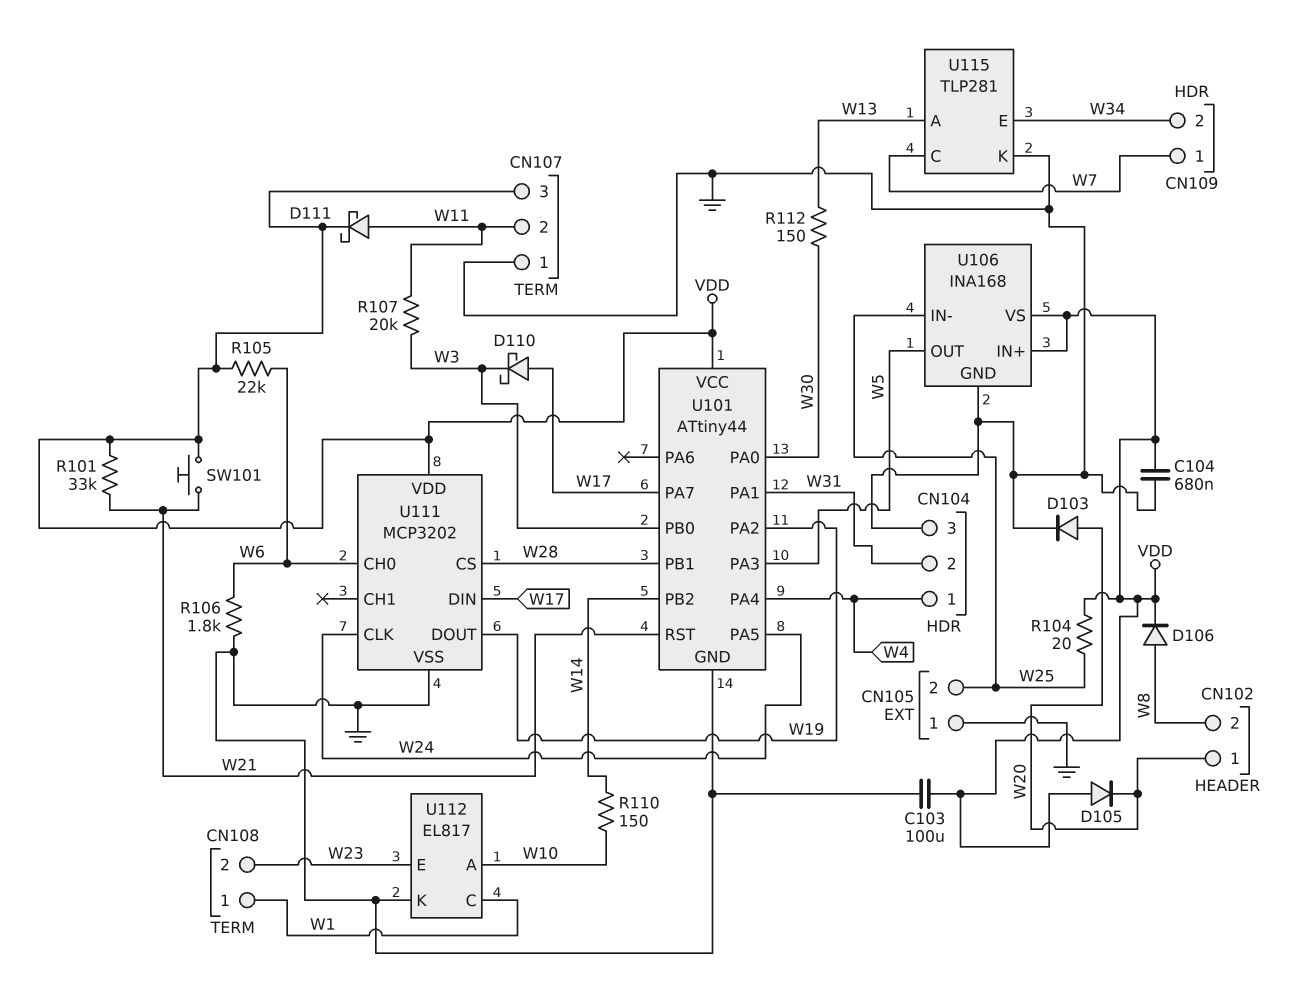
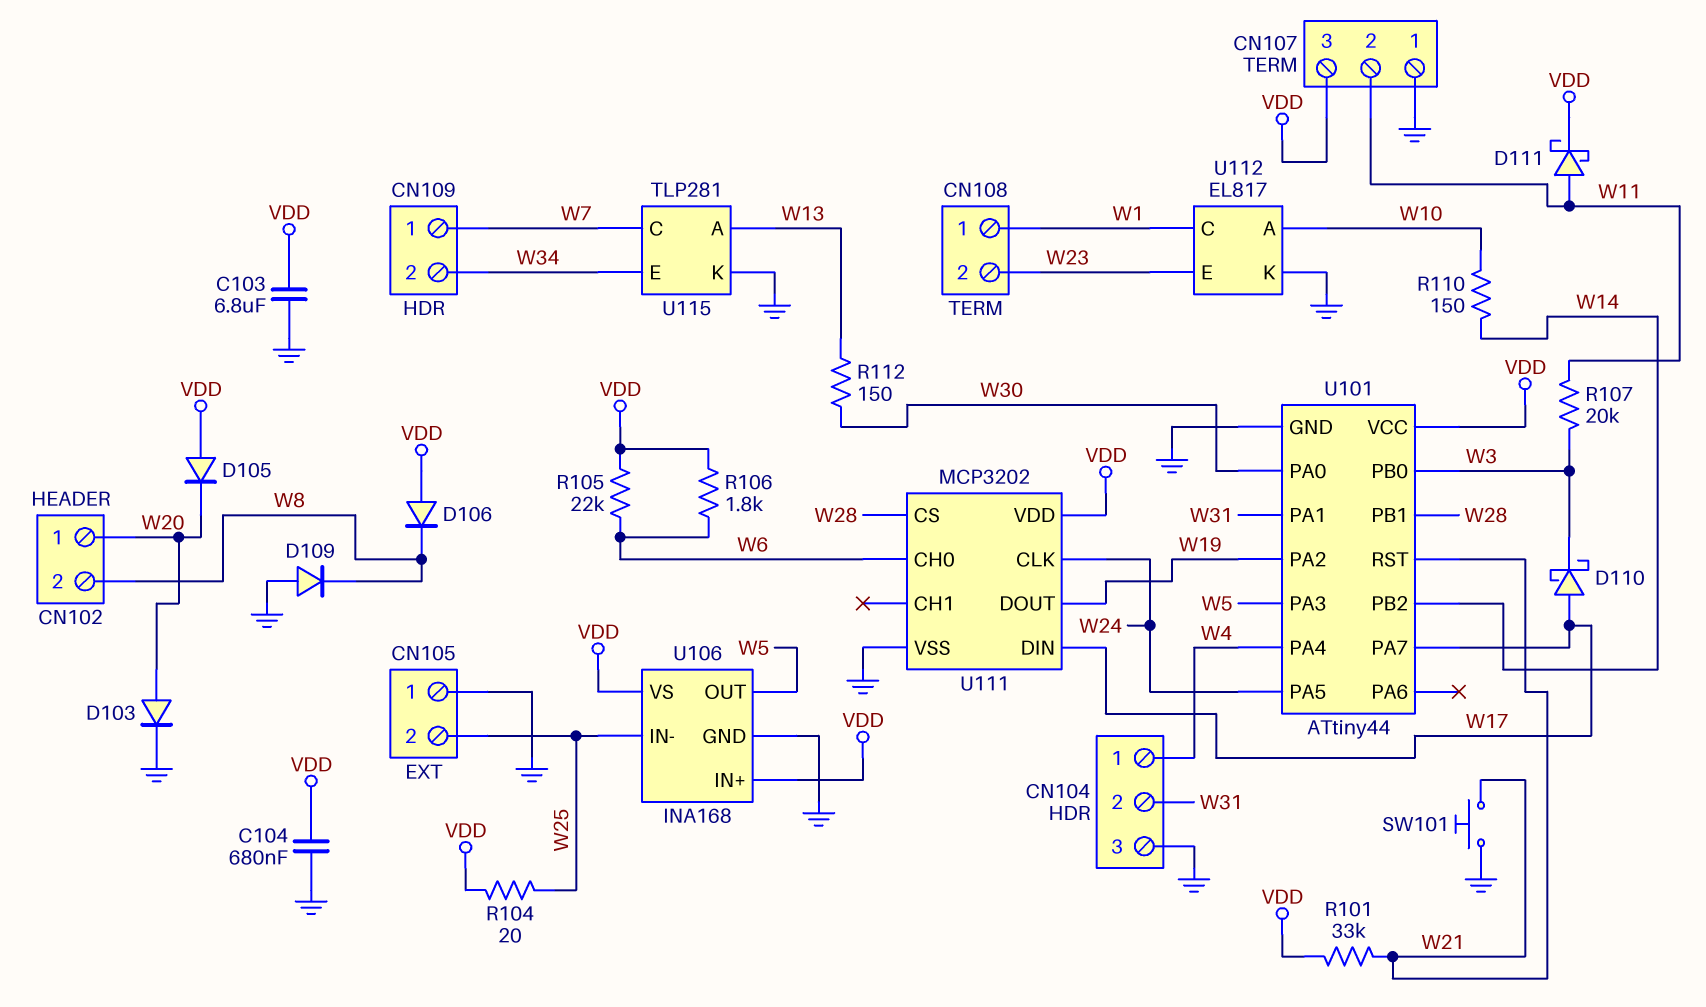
C103: 100uF (GND, VDD) -> 6.8uF (GND, VDD)
D106: diode (A W8, K VDD) -> diode (A VDD, K W8)
D109: none -> diode (A GND, K W8)
R106: 1.8k (GND, W6) -> 1.8k (VDD, W6)
SW101: button (VDD, W21) -> button (GND, W21)

